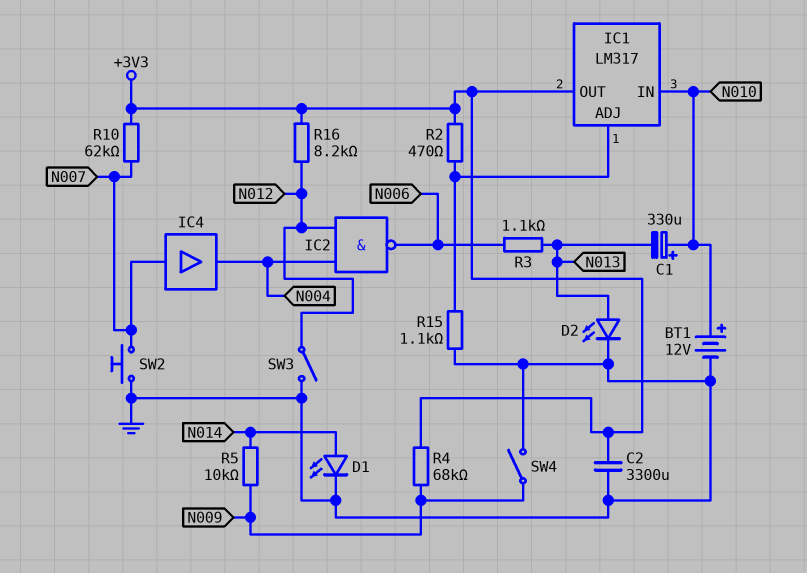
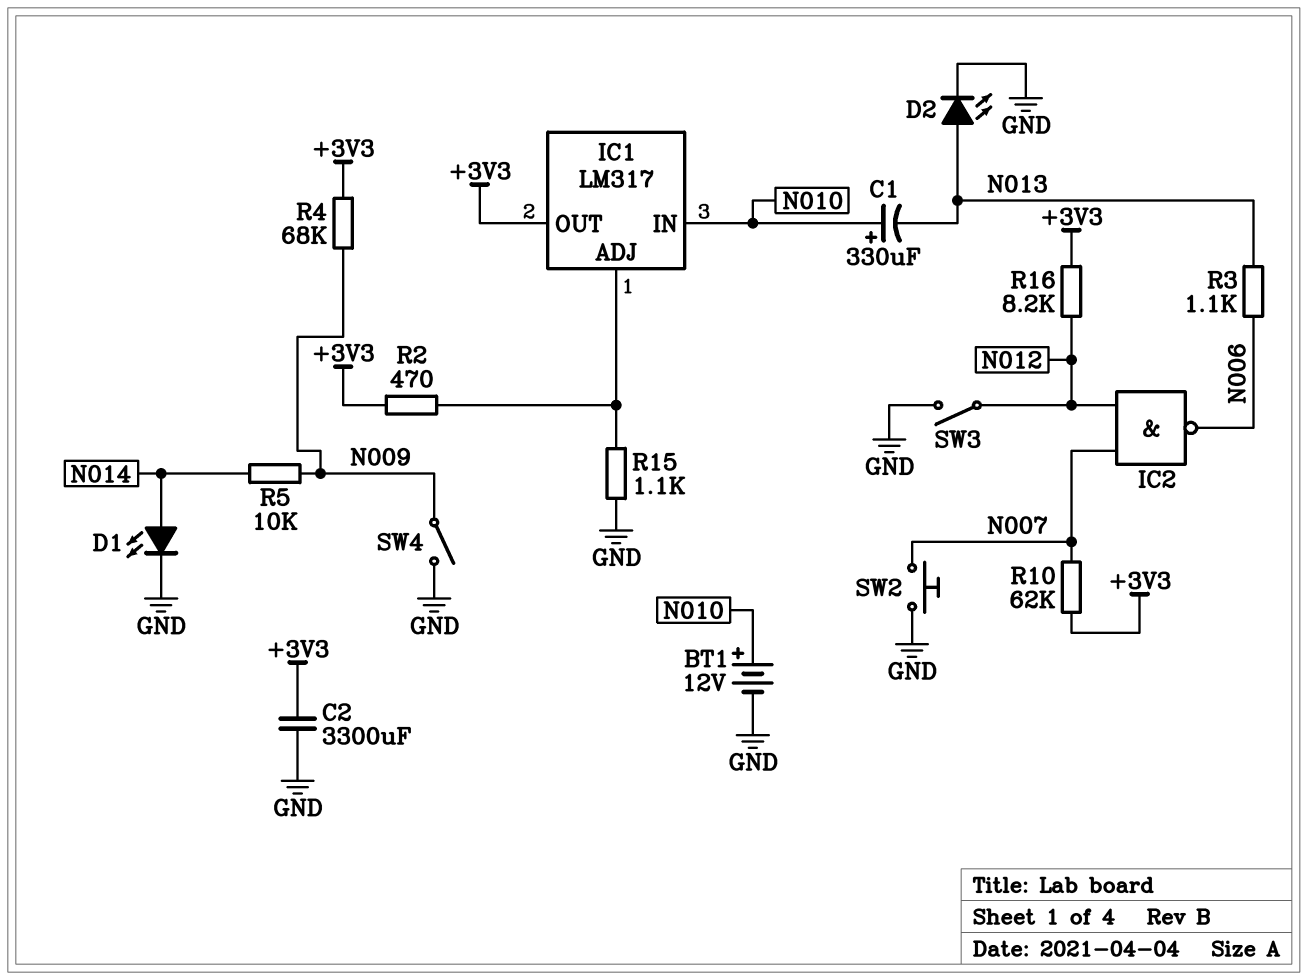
IC2: NAND (in N004, in N012, out N006) -> NAND (in N007, in N012, out N006)
IC4: buffer (in N007, out N004) -> none

